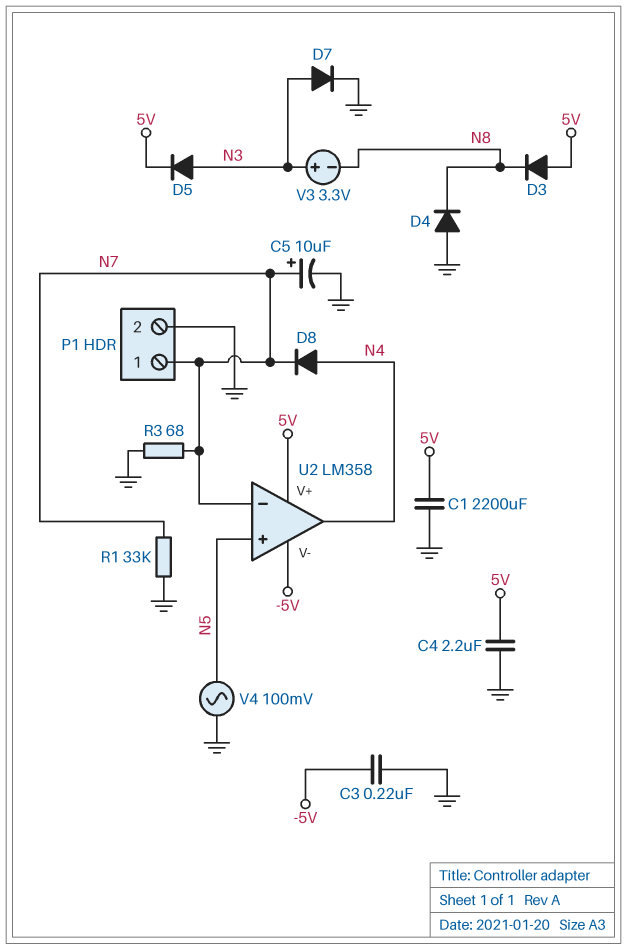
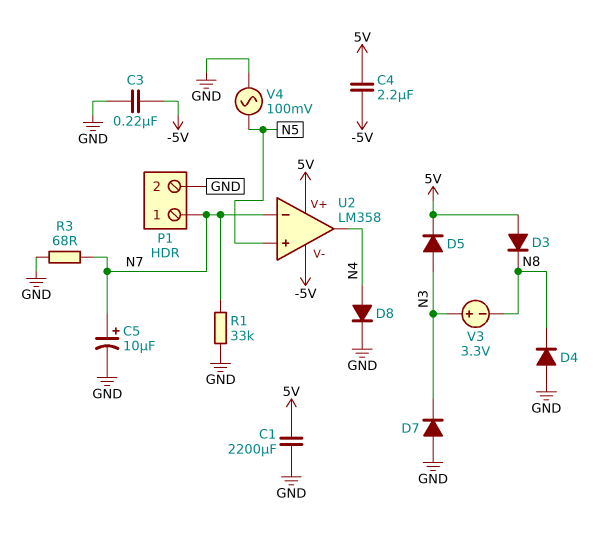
C4: 2.2uF (5V, GND) -> 2.2uF (-5V, 5V)
D7: diode (A N3, K GND) -> diode (A GND, K N3)
D8: diode (A N4, K N7) -> diode (A N4, K GND)

